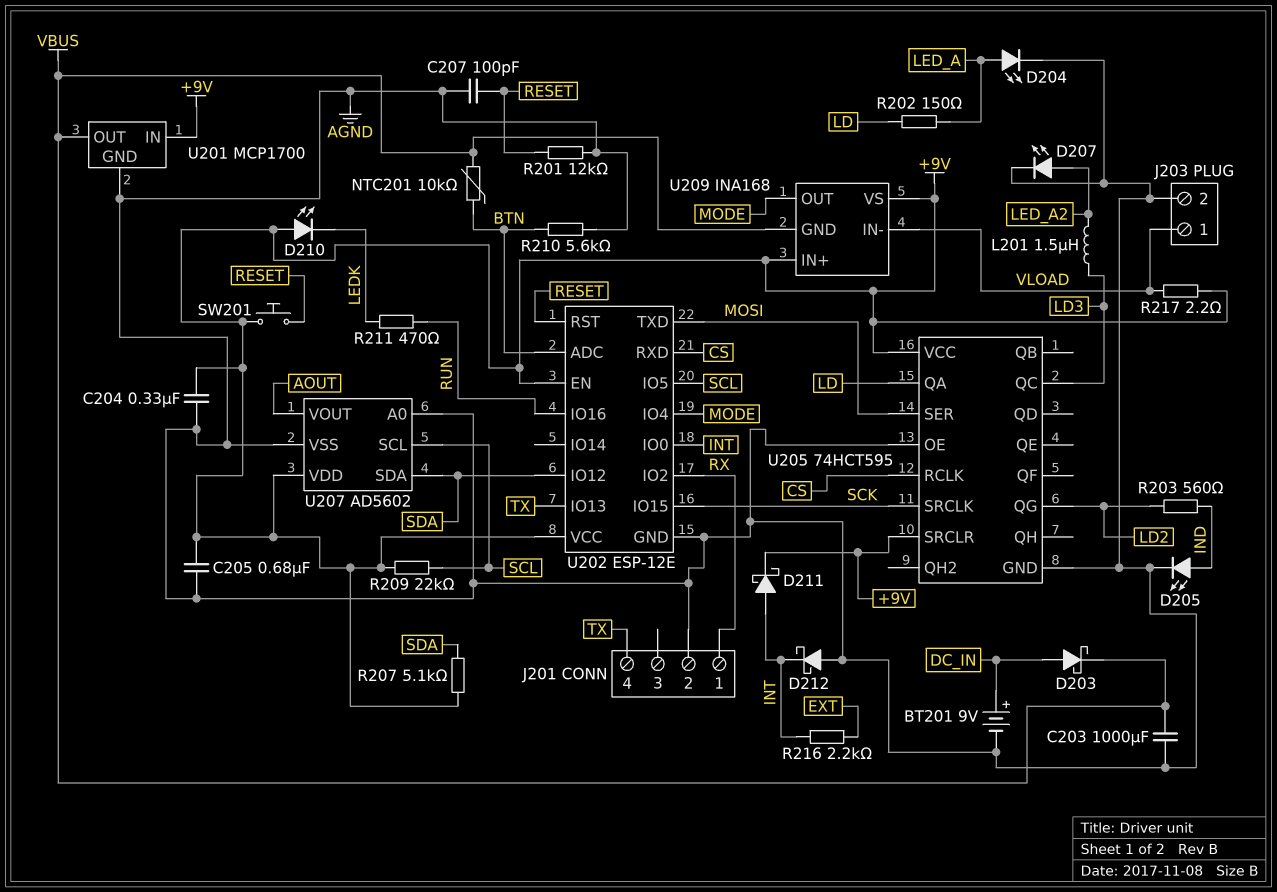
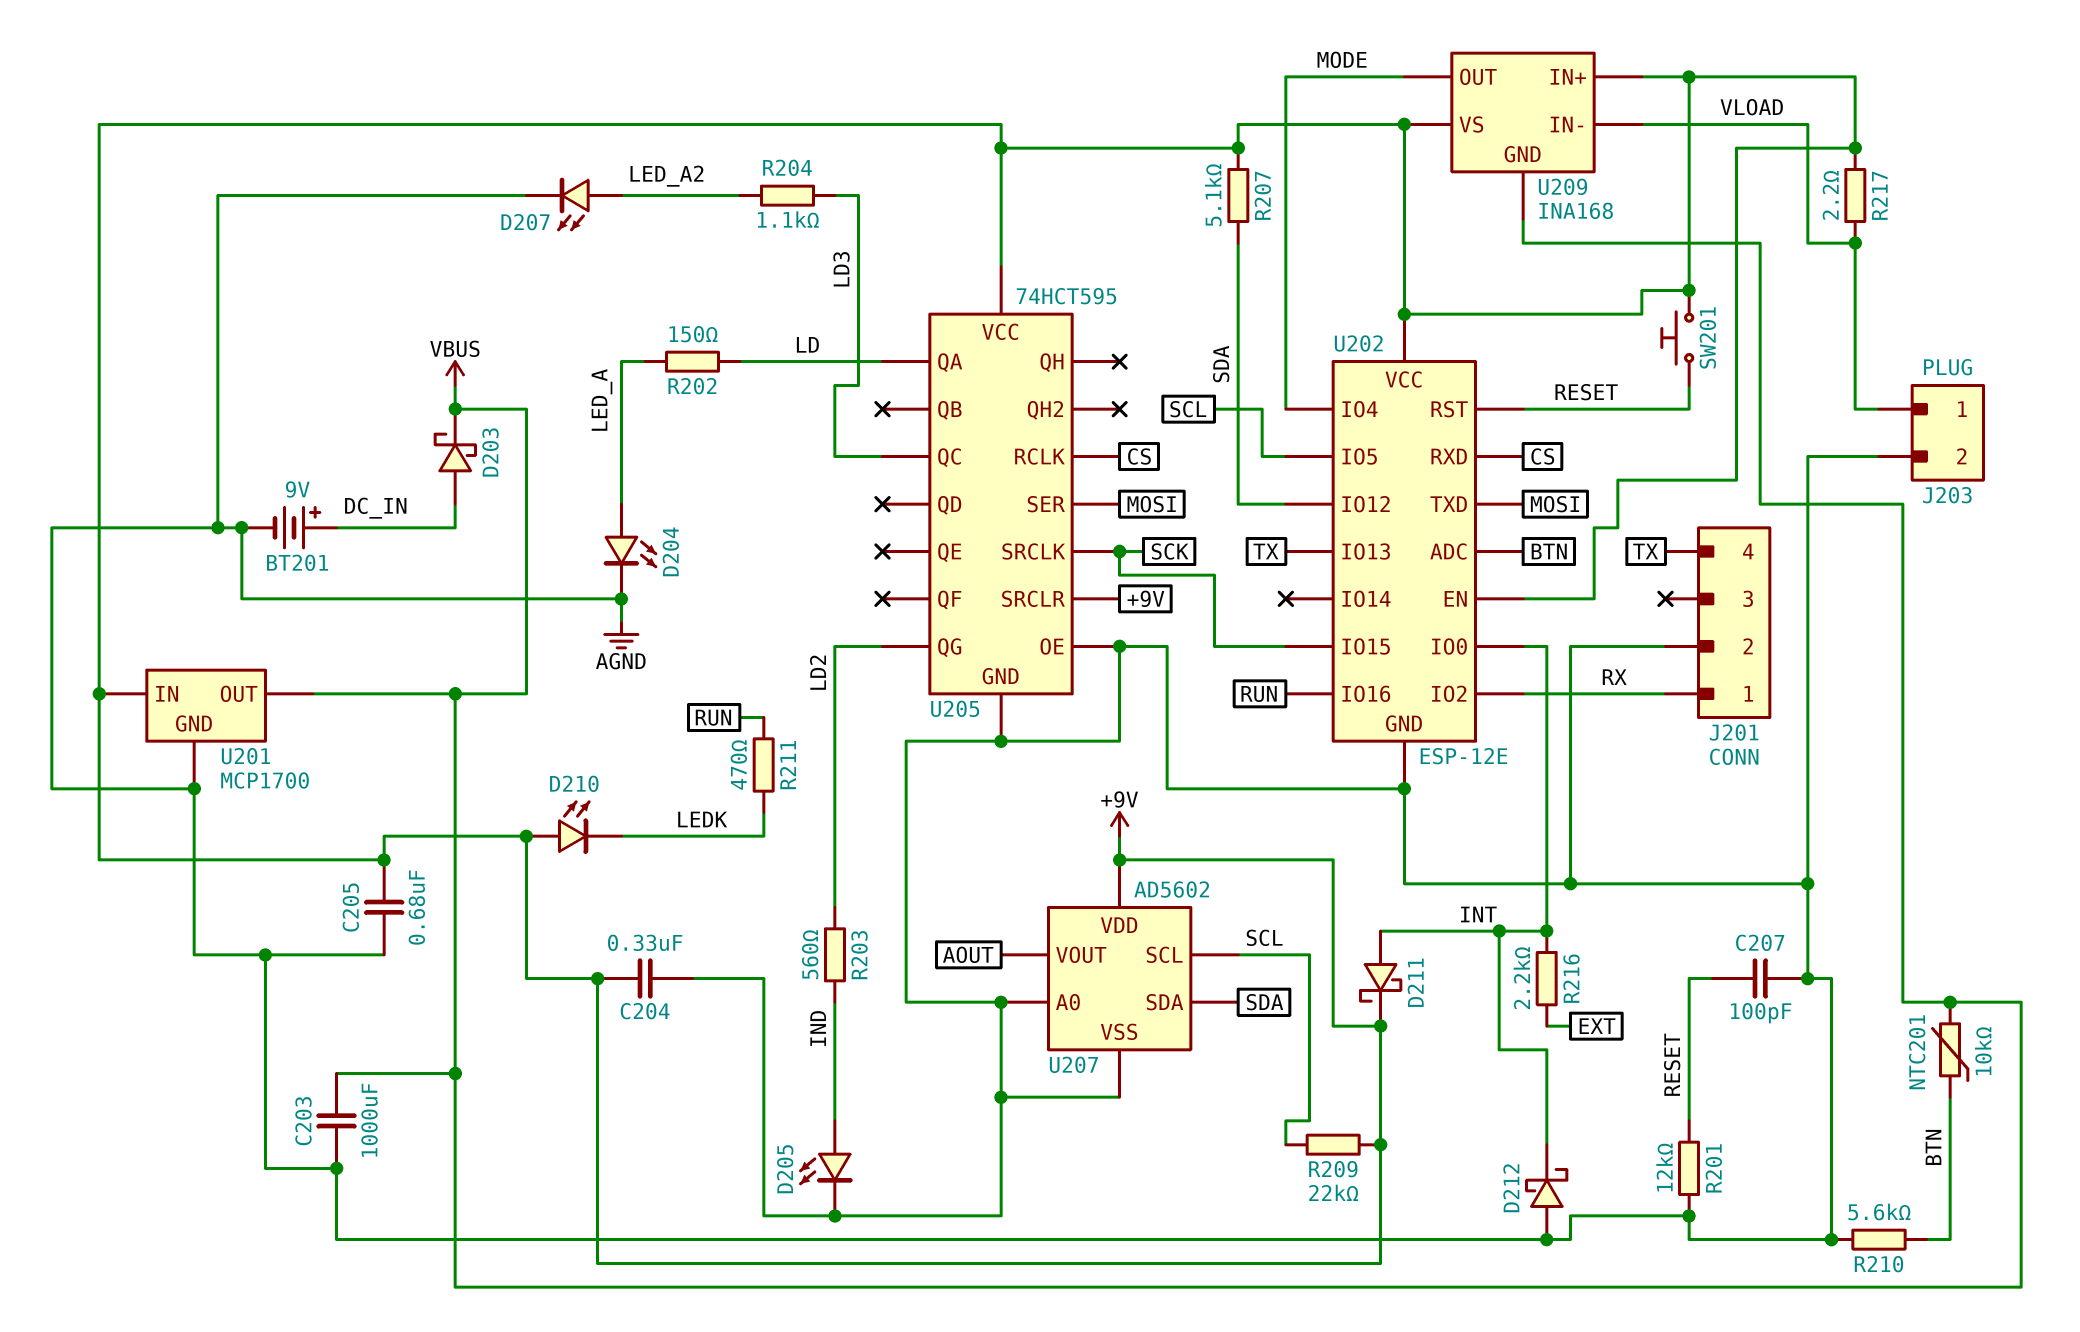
L201: 1.5uH (LD3, LED_A2) -> none
R204: none -> 1.1k (LD3, LED_A2)

